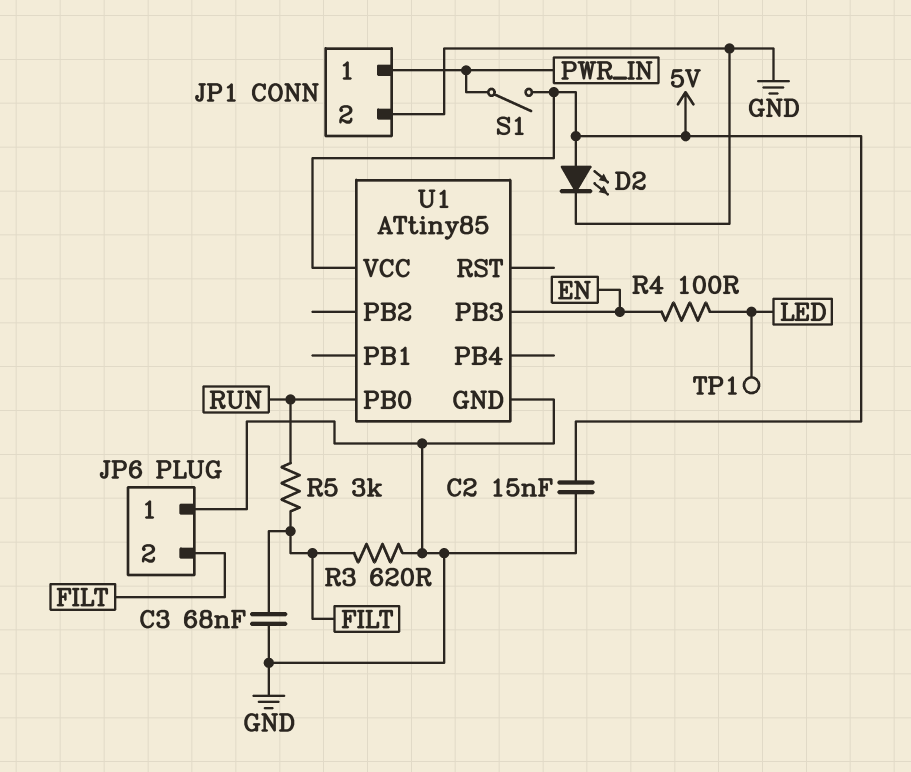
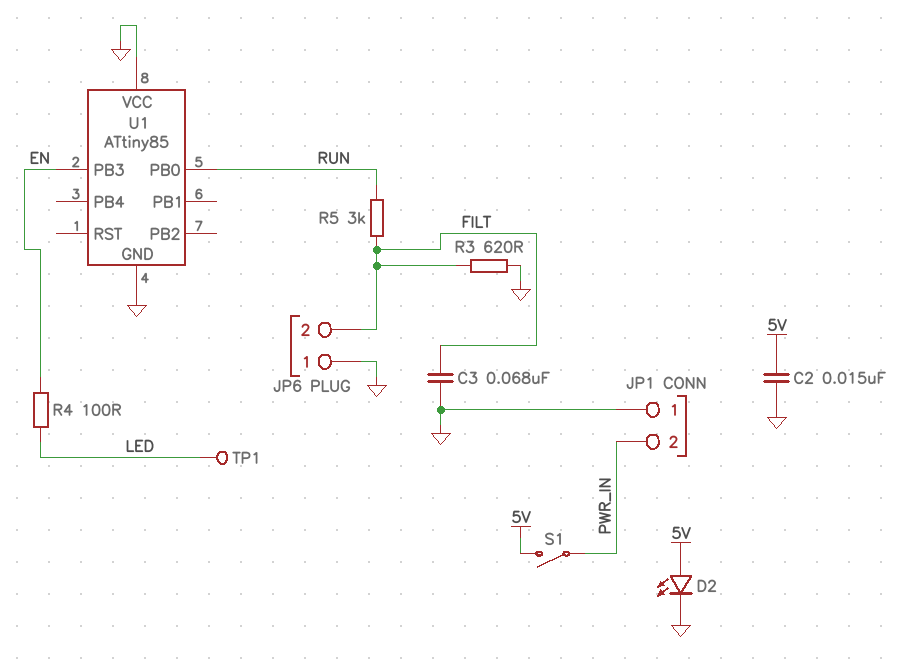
JP1 pin 1: PWR_IN -> GND
JP1 pin 2: GND -> PWR_IN
U1 pin VCC: 5V -> GND

